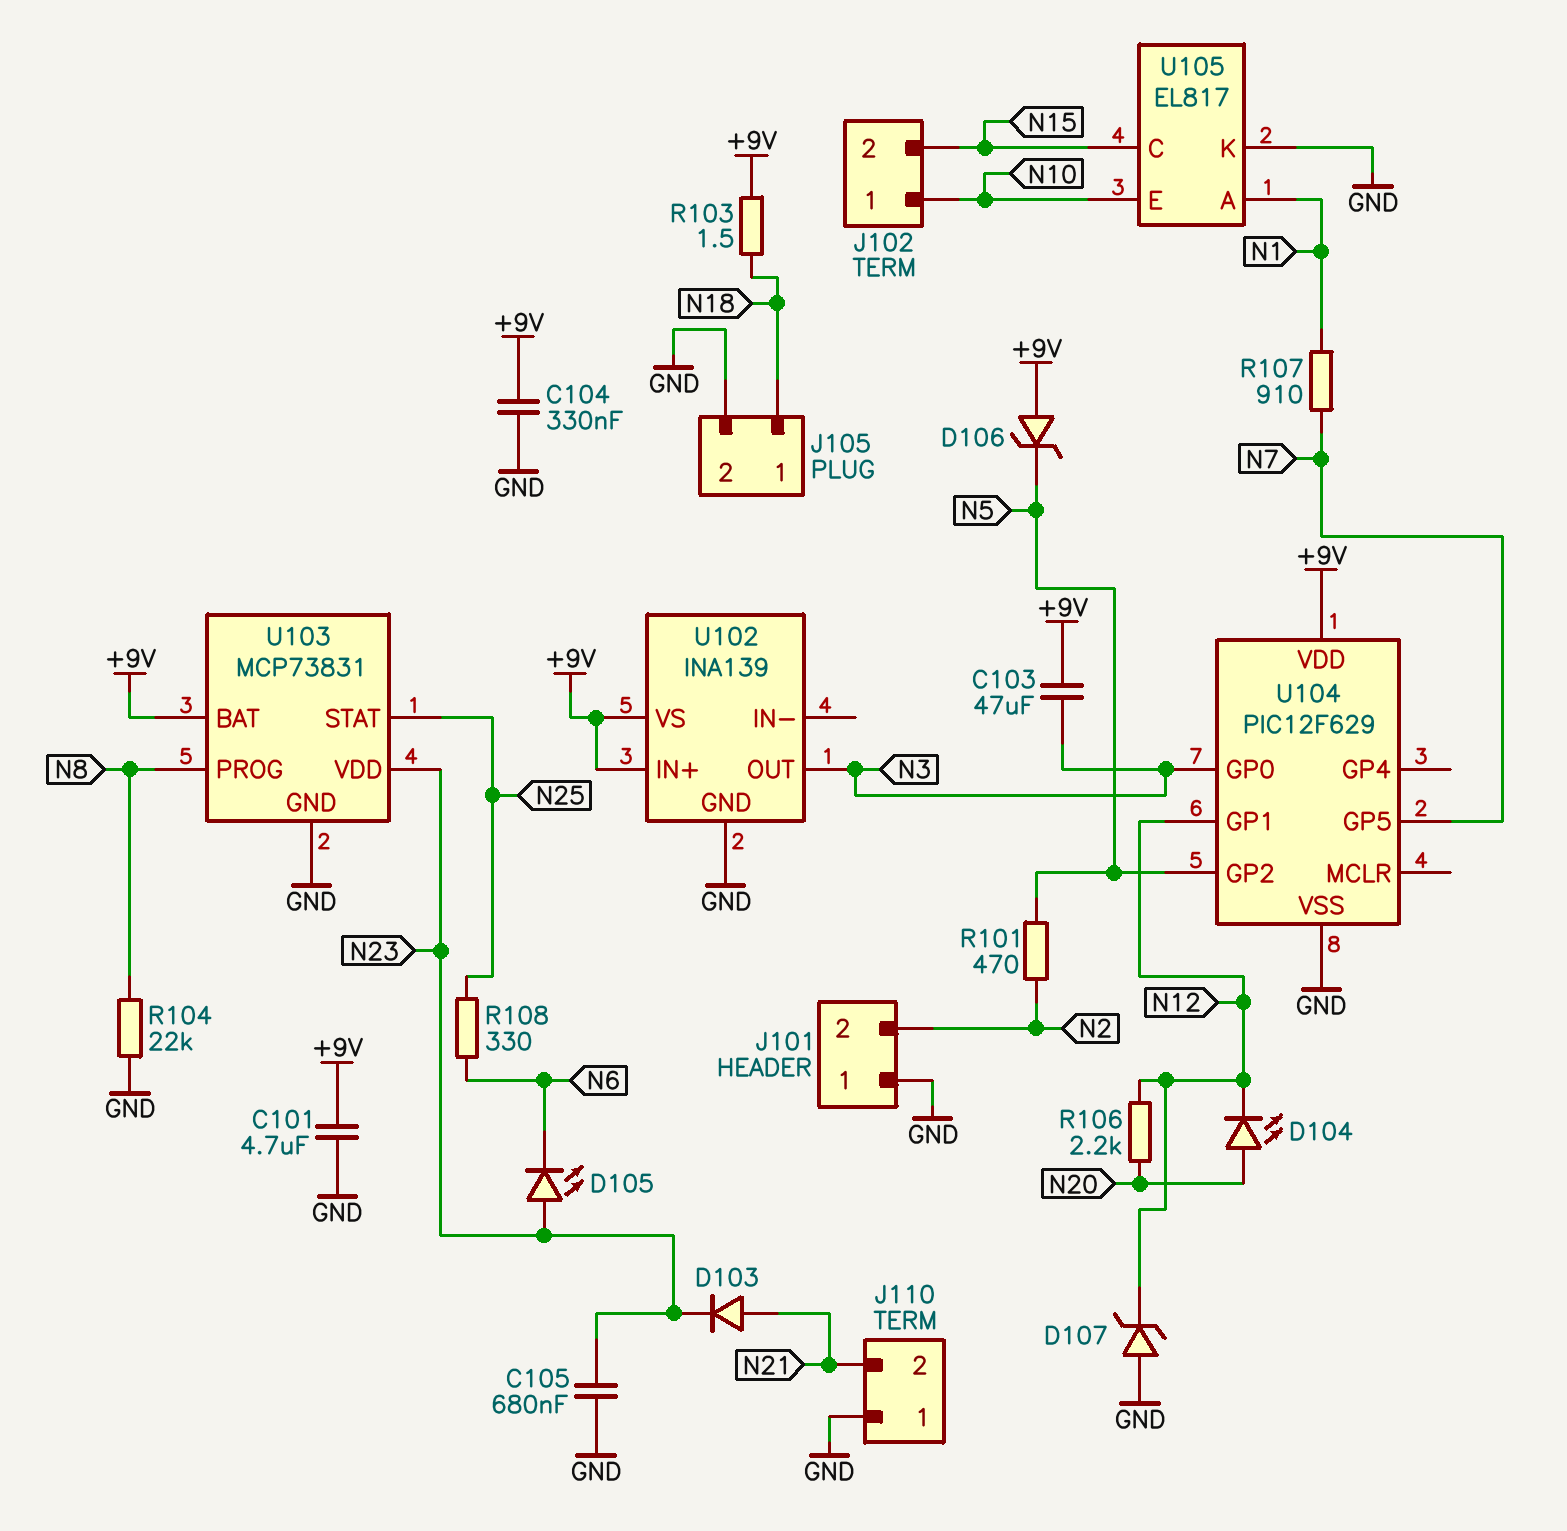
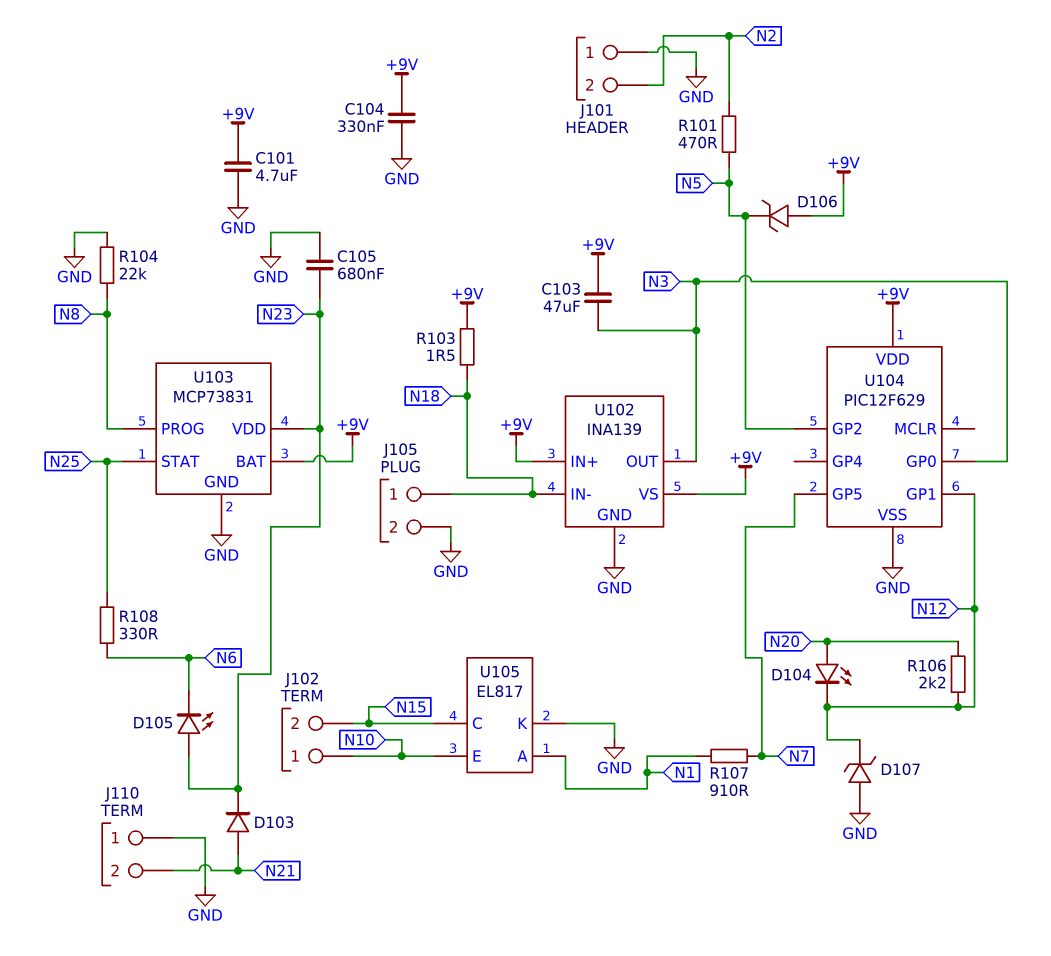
U102 pin IN-: none -> N18

